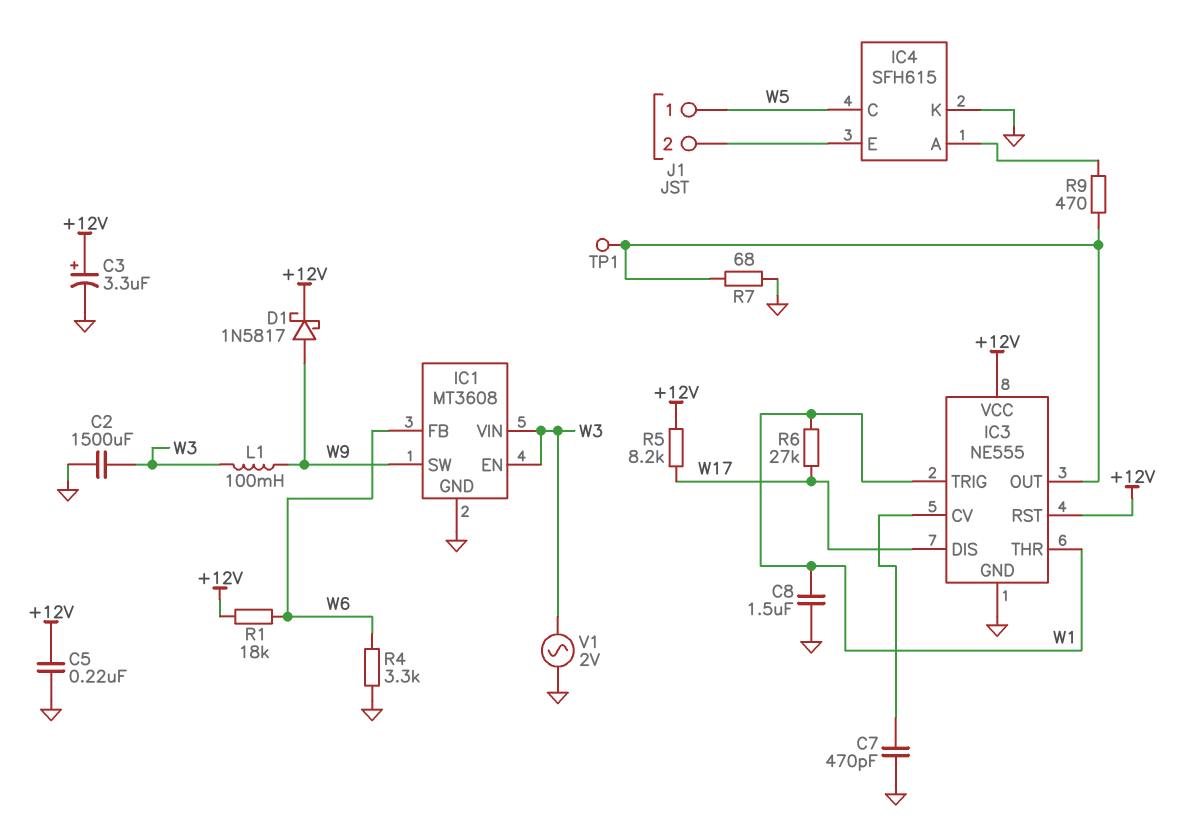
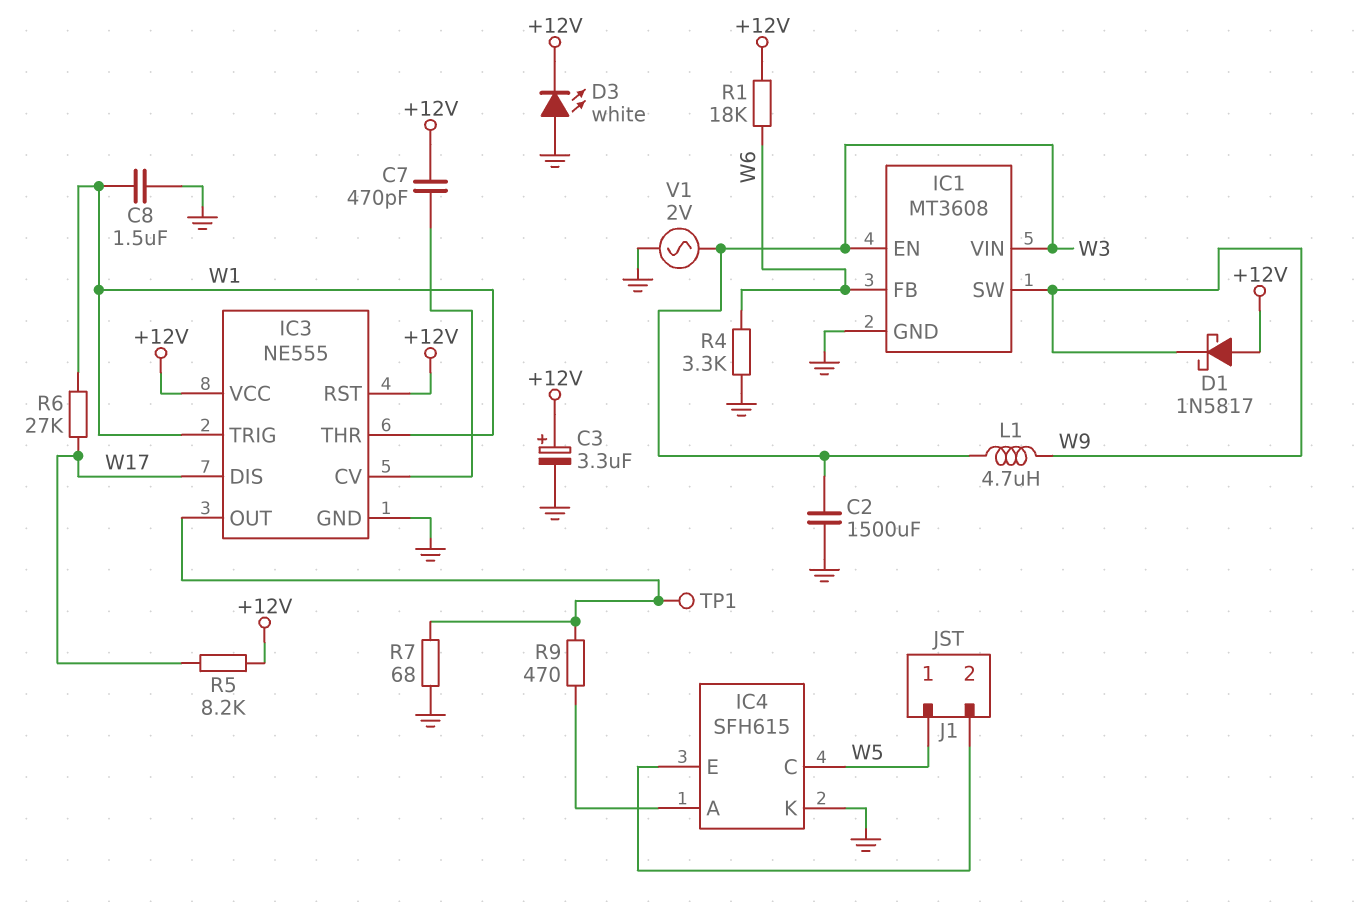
C5: 220nF (+12V, GND) -> none
C7: 470pF (GND, IC3/CV) -> 470pF (+12V, IC3/CV)
D1: schottky 1N5817 (A W9, K +12V) -> schottky 1N5817 (A +12V, K W9)
D3: none -> LED white (A GND, K +12V)
L1: 100mH (W3, W9) -> 4.7uH (W3, W9)

